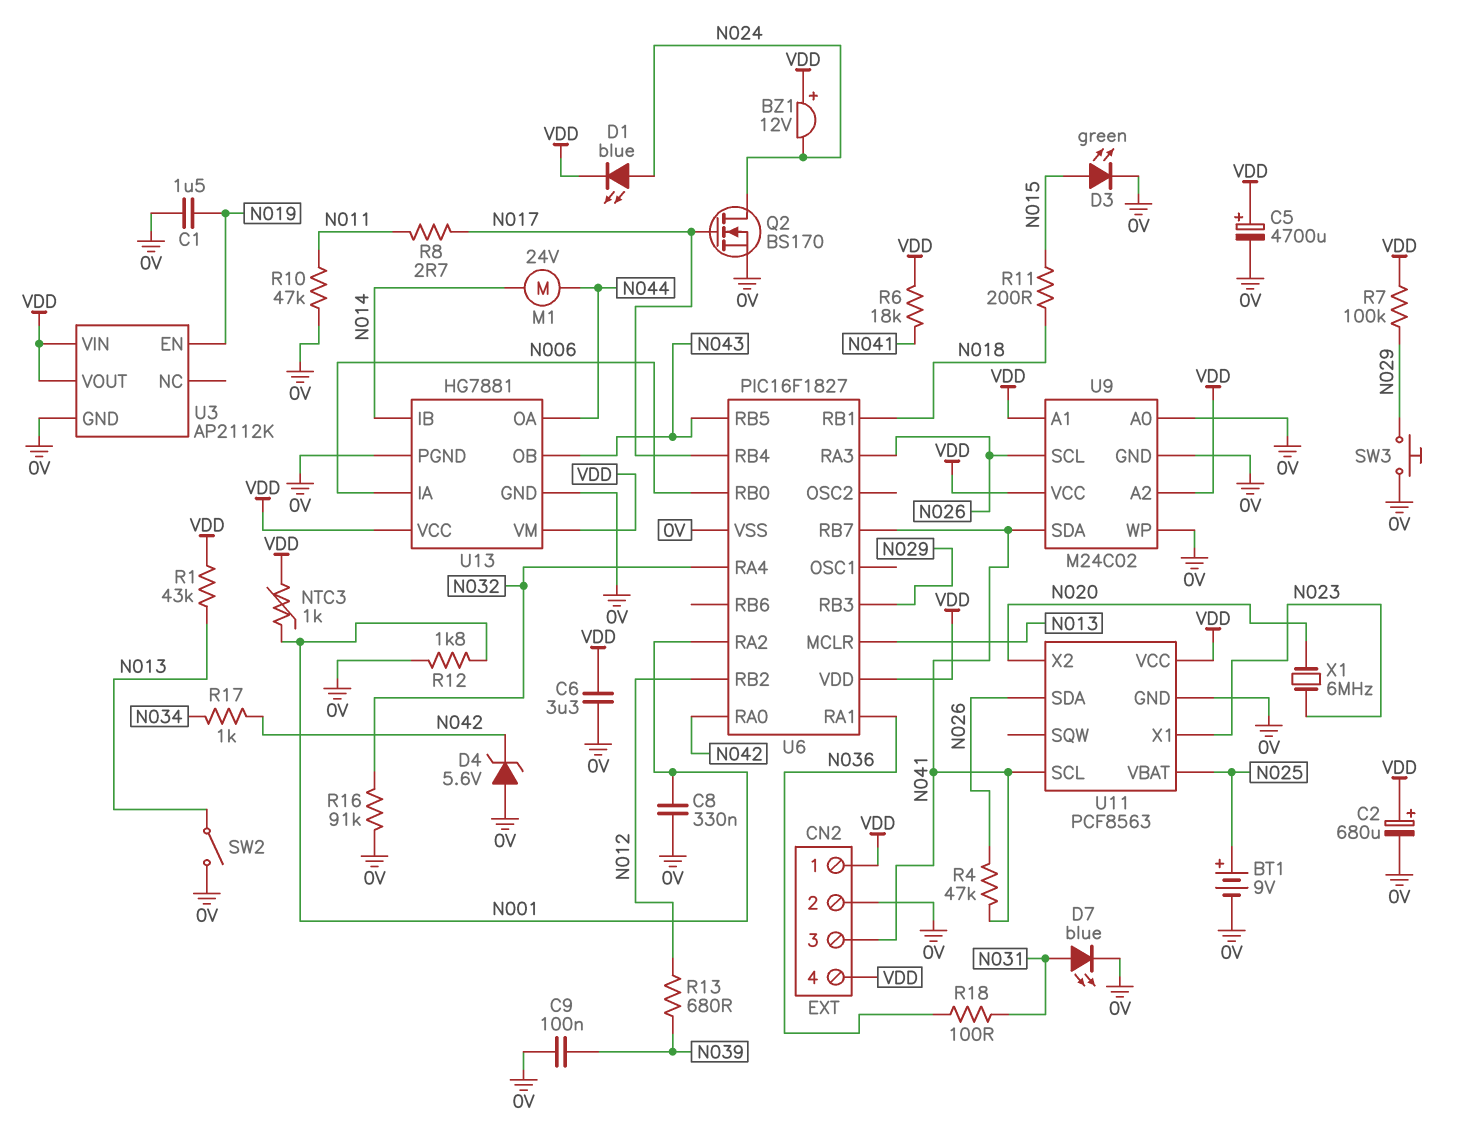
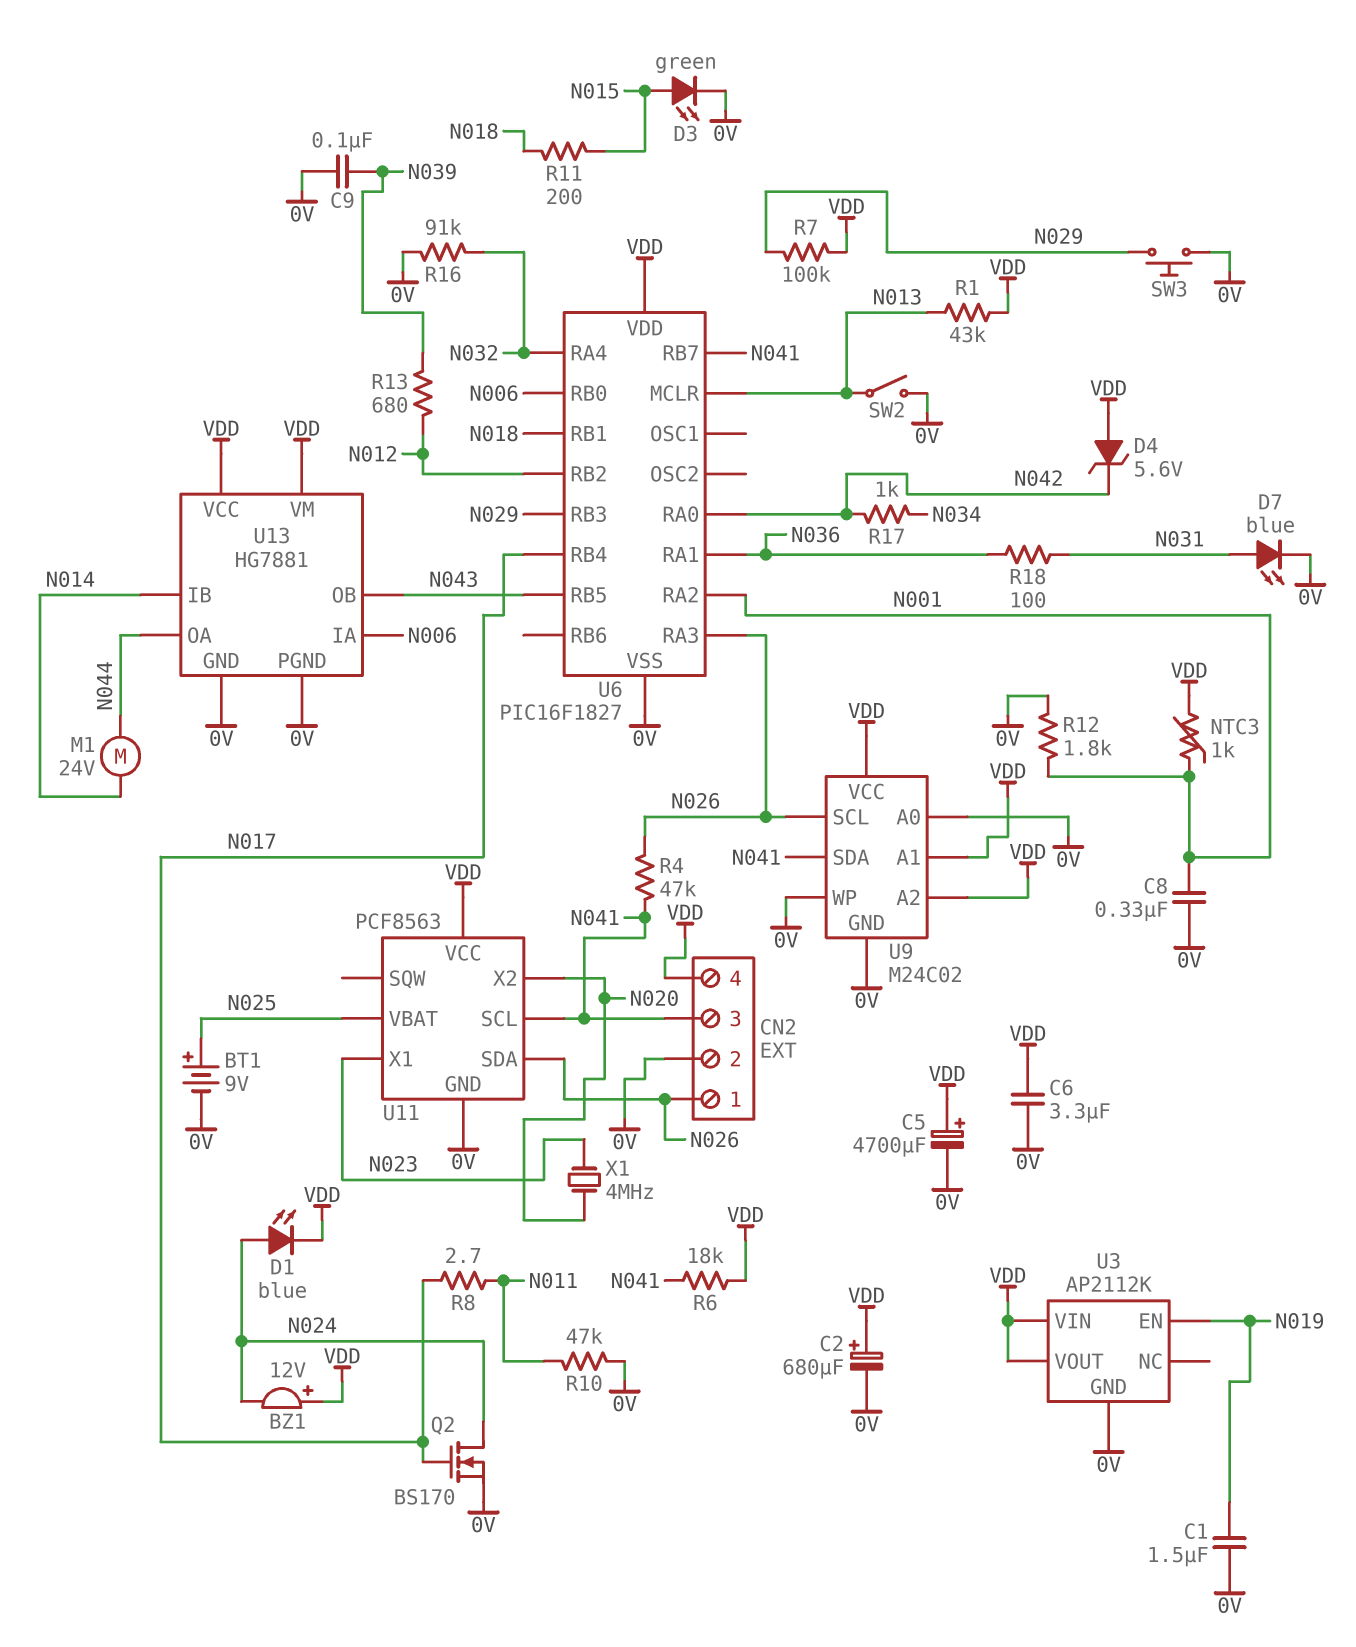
CN2 pin 1: VDD -> N026
D4: zener 5.6V (A 0V, K N042) -> zener 5.6V (A VDD, K N042)
X1: 6MHz (N020, N023) -> 4MHz (N020, N023)

